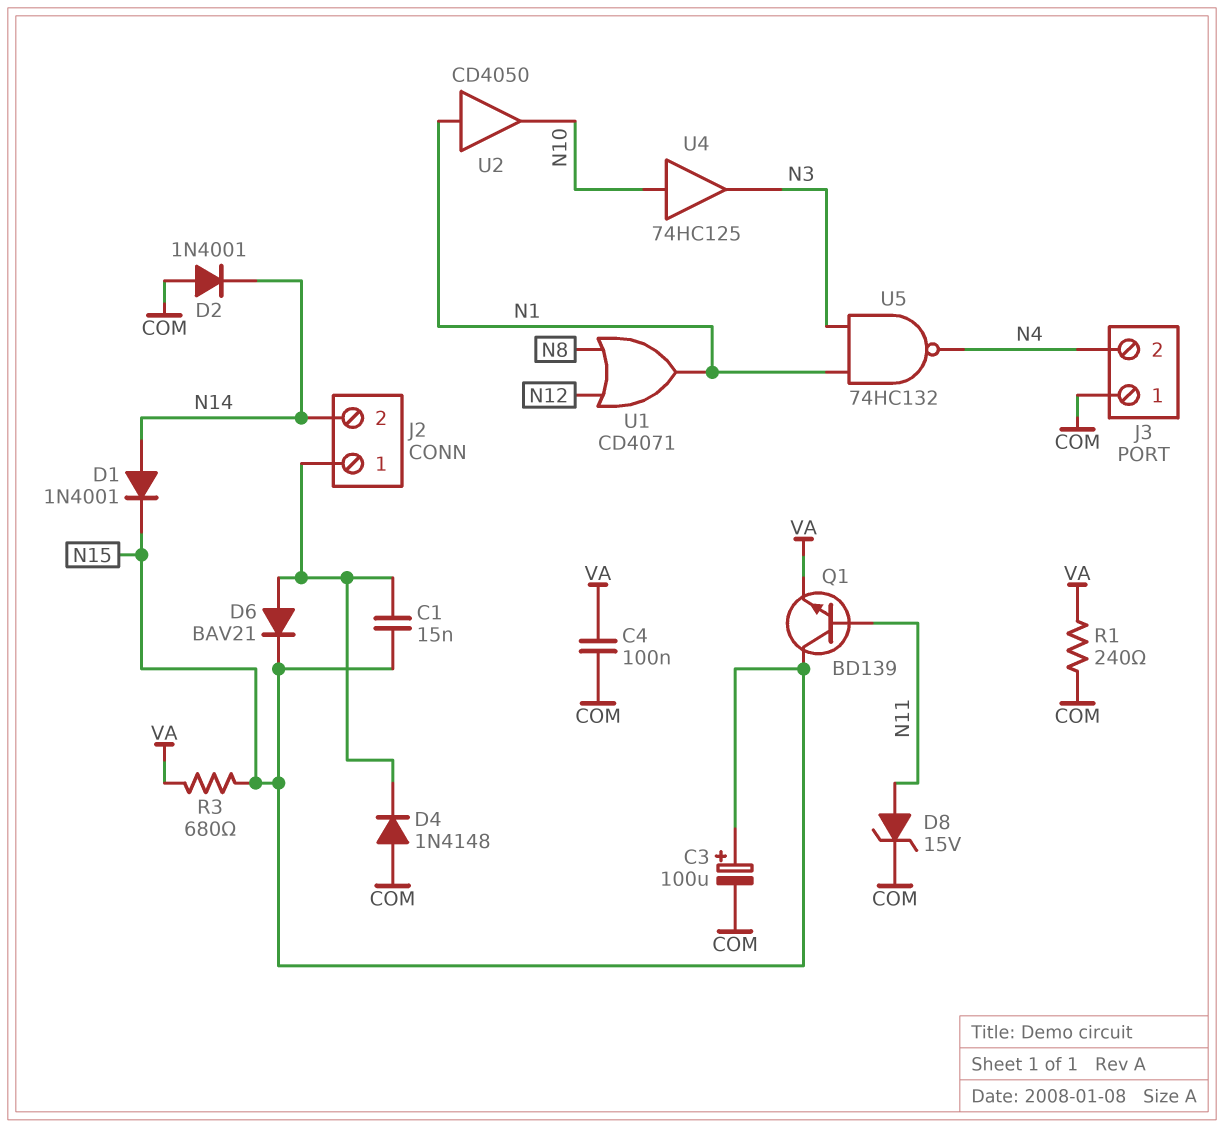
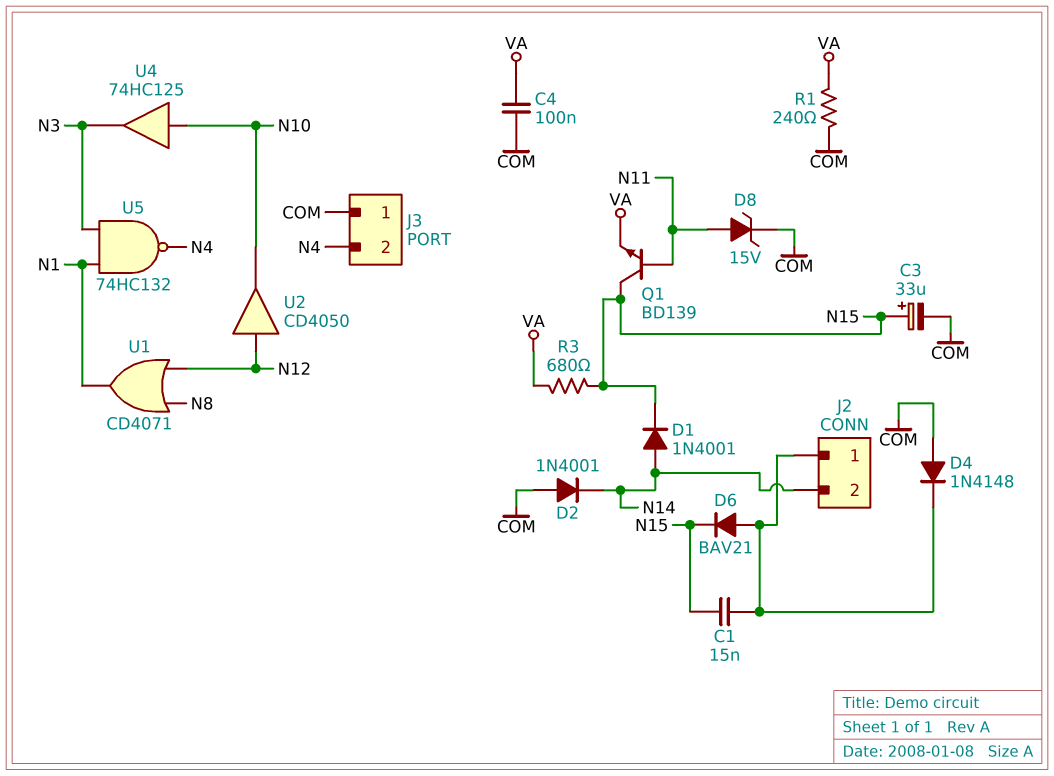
C3: 100uF (plus N15, minus COM) -> 33uF (plus N15, minus COM)
U2: buffer CD4050 (in N1, out N10) -> buffer CD4050 (in N12, out N10)

